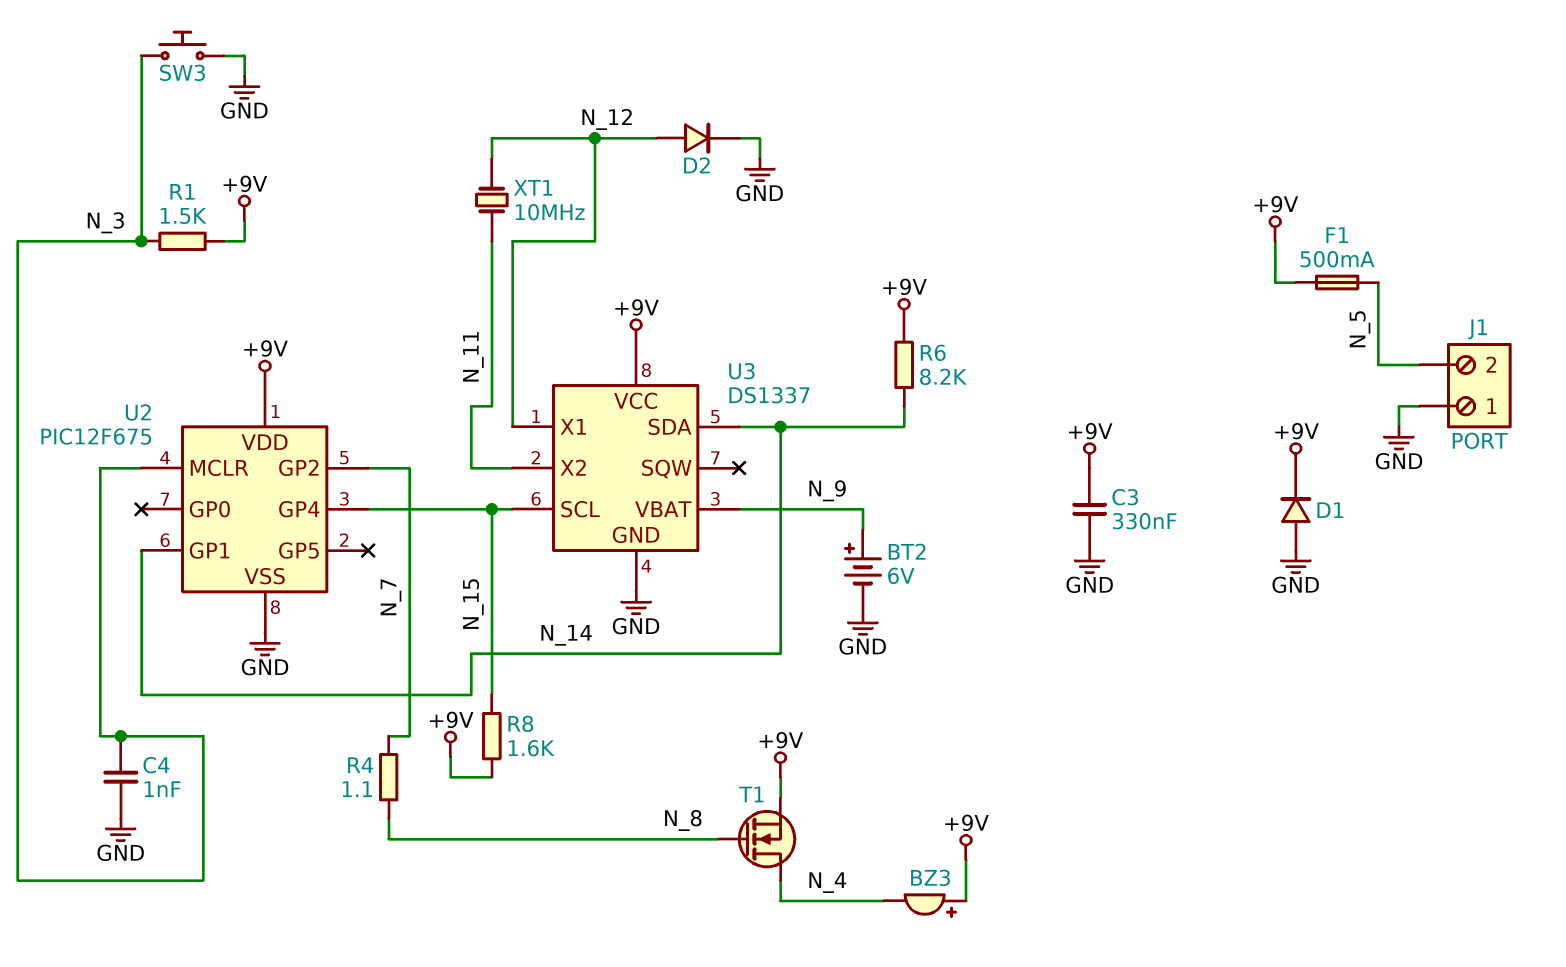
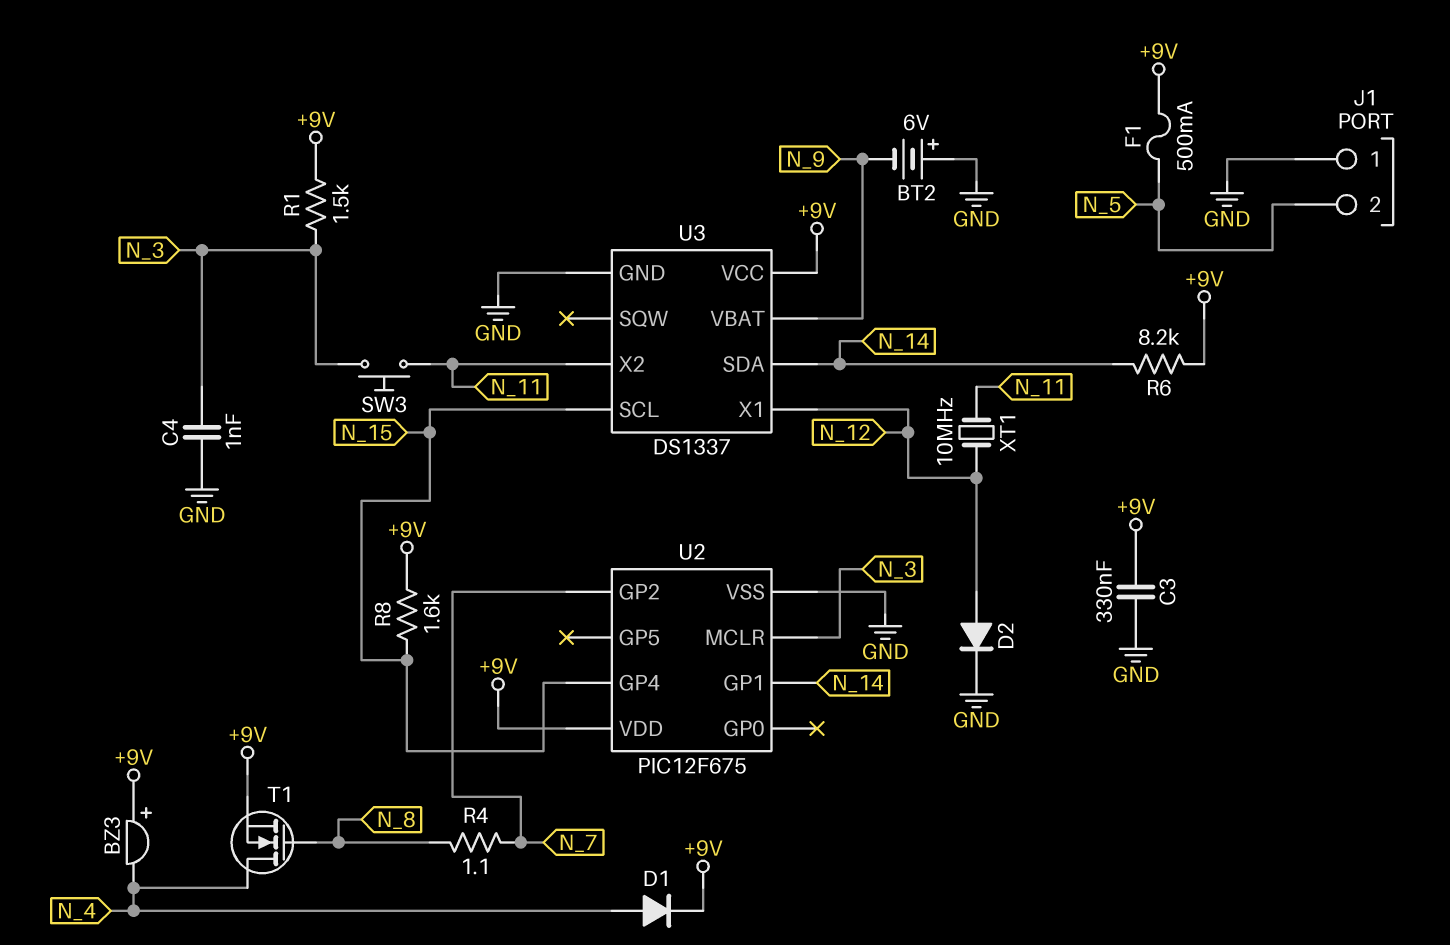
BT2: 6V (plus N_9, minus GND) -> 6V (plus GND, minus N_9)
D1: diode (A GND, K +9V) -> diode (A N_4, K +9V)
SW3: button (GND, N_3) -> button (N_3, N_11)

